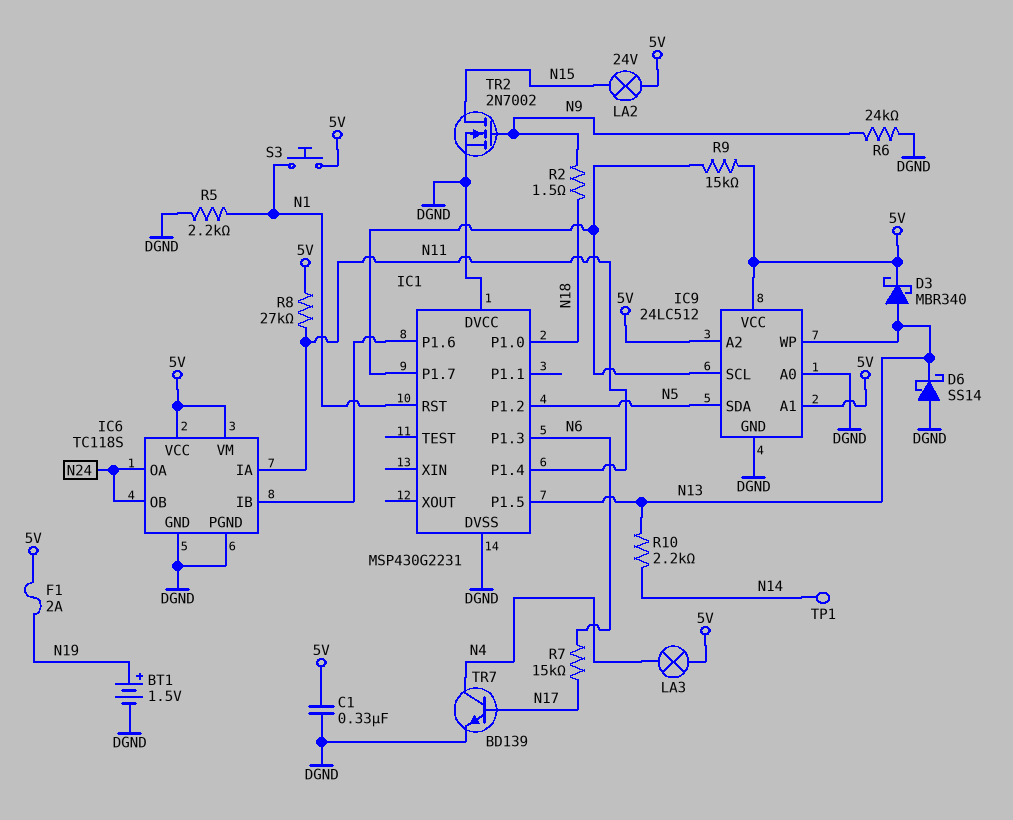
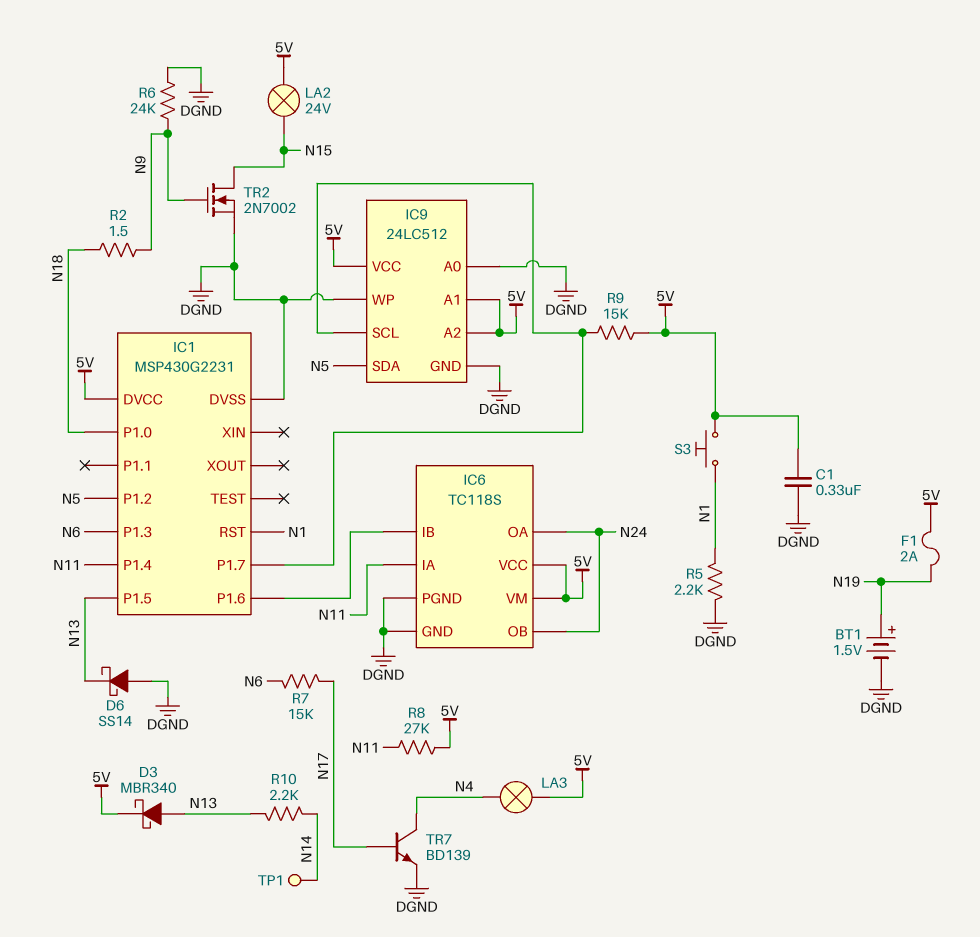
IC1 pin DVCC: DGND -> 5V
IC9 pin WP: N13 -> DGND

